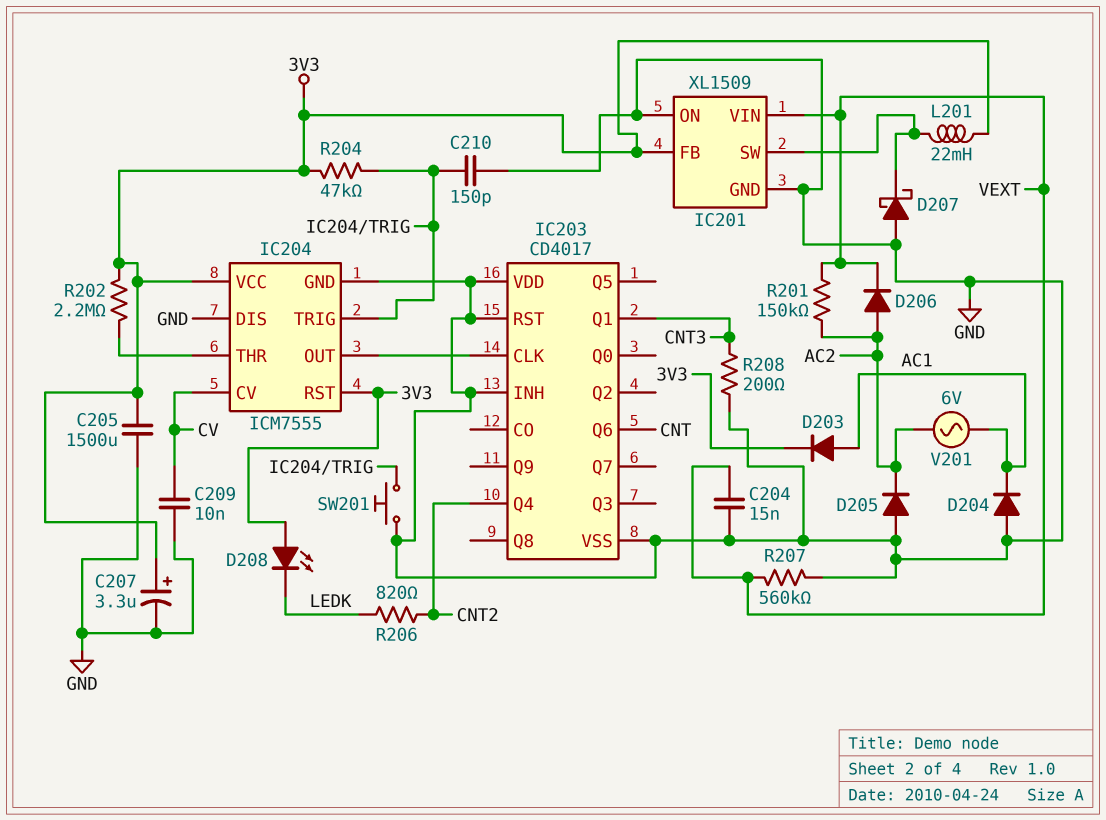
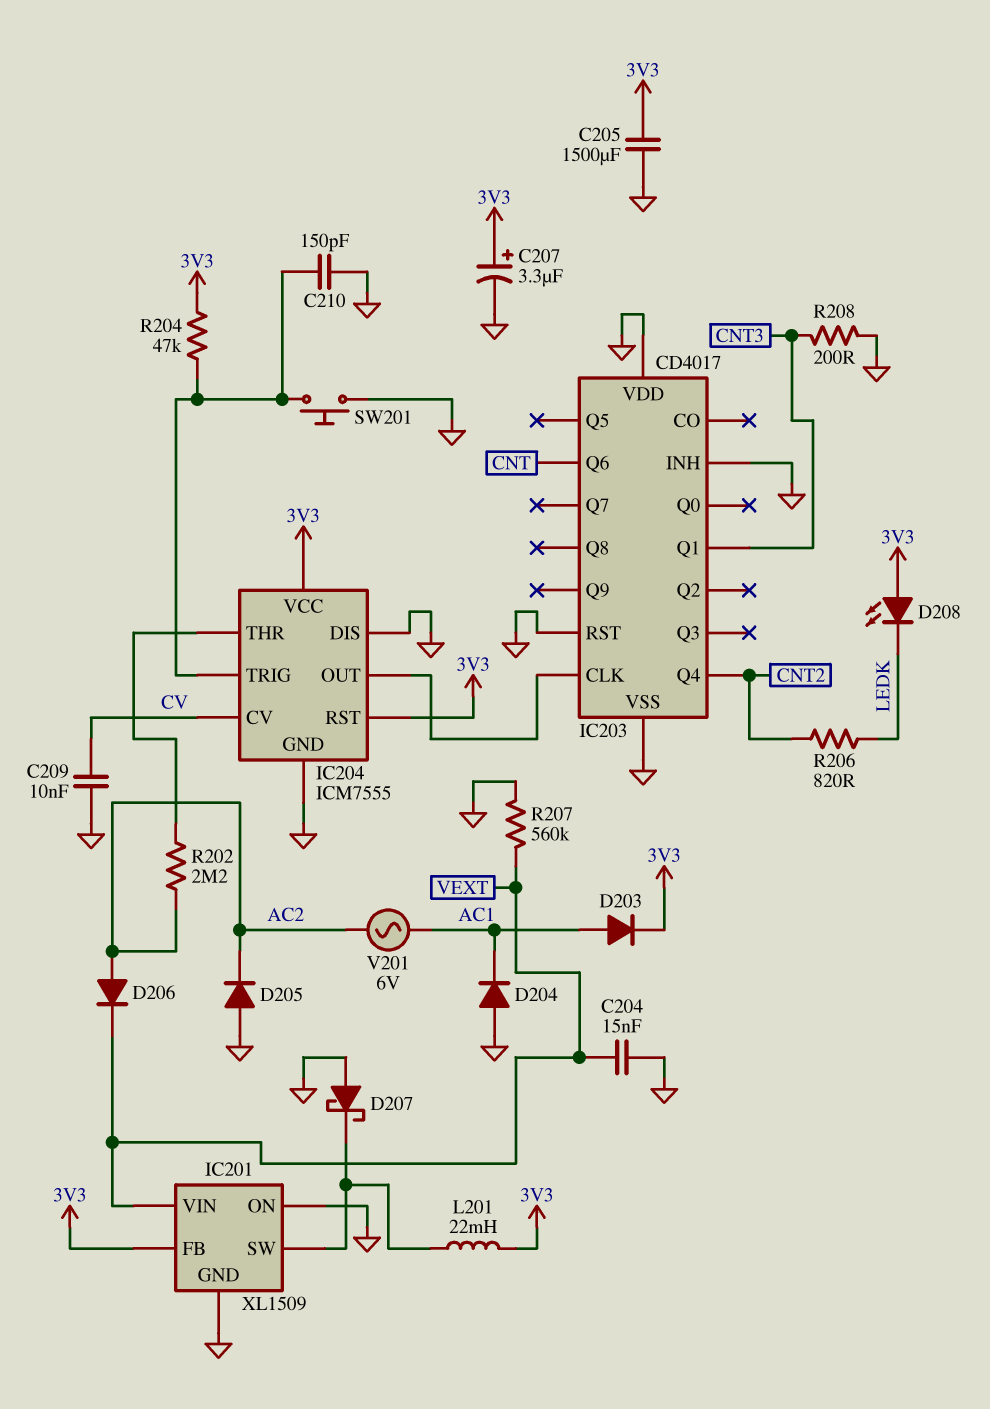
R201: 150k (AC2, VEXT) -> none
R202: 2.2M (3V3, IC204/THR) -> 2.2M (AC2, IC204/THR)

